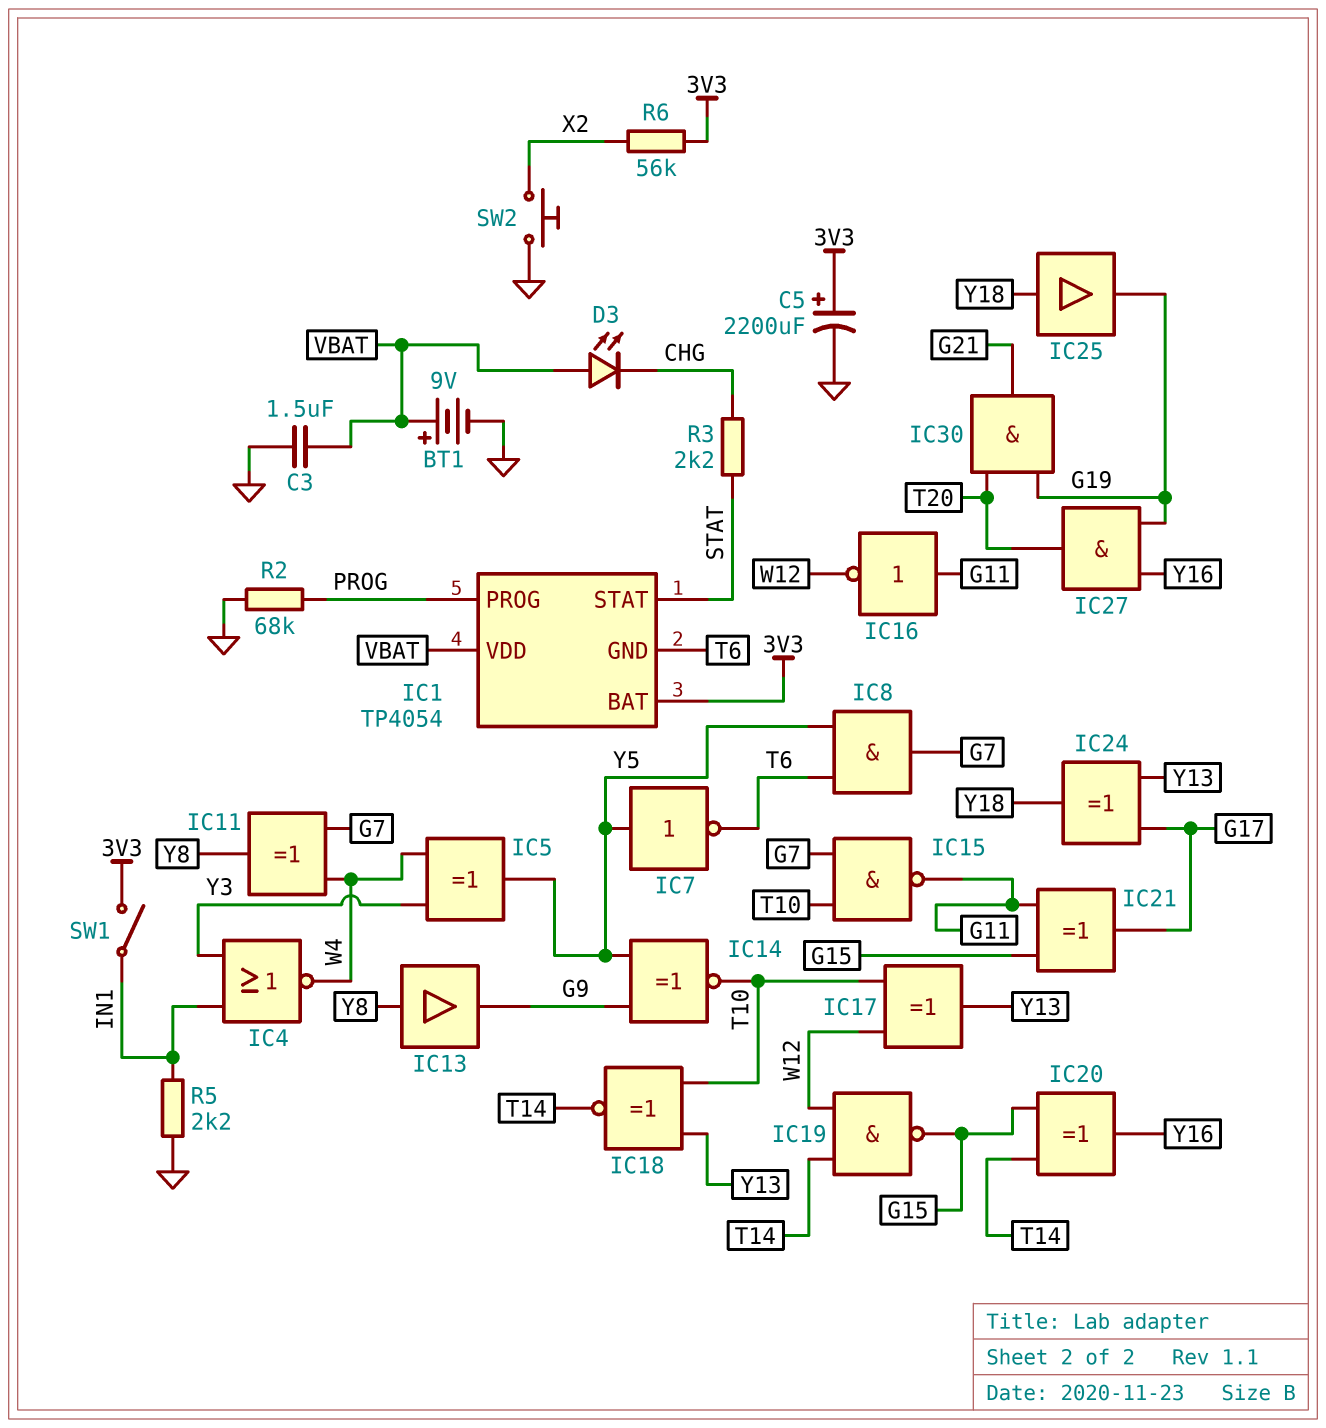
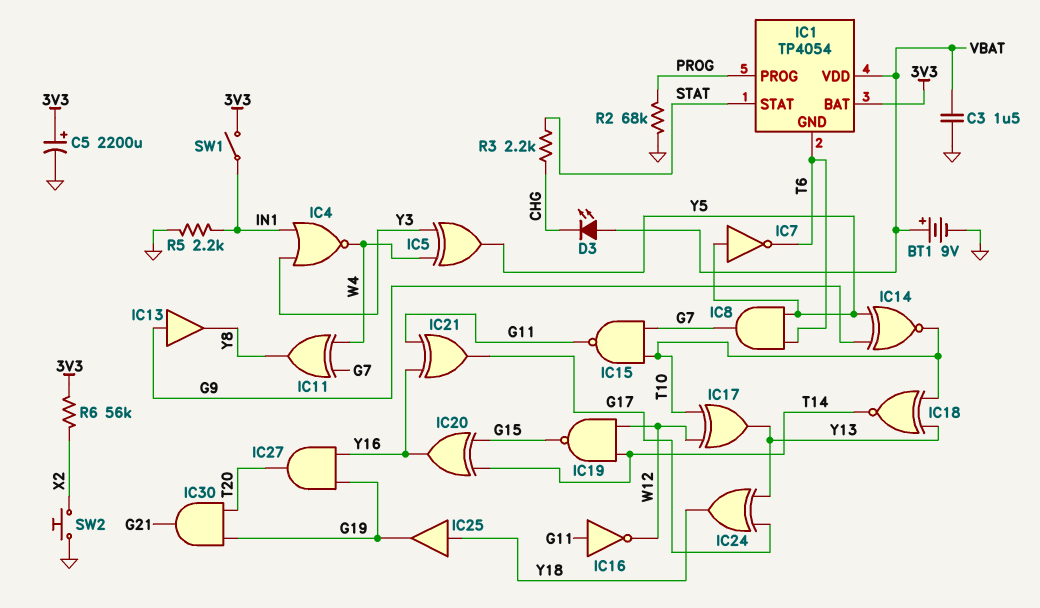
IC13: buffer (in Y8, out G9) -> buffer (in G9, out Y8)
IC21: XOR (in G11, in G15, out G17) -> XOR (in G11, in Y16, out G17)

